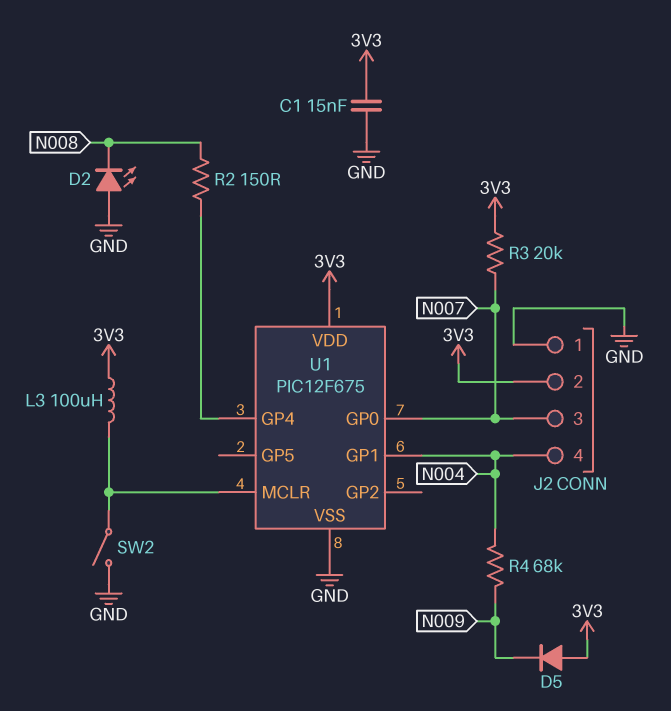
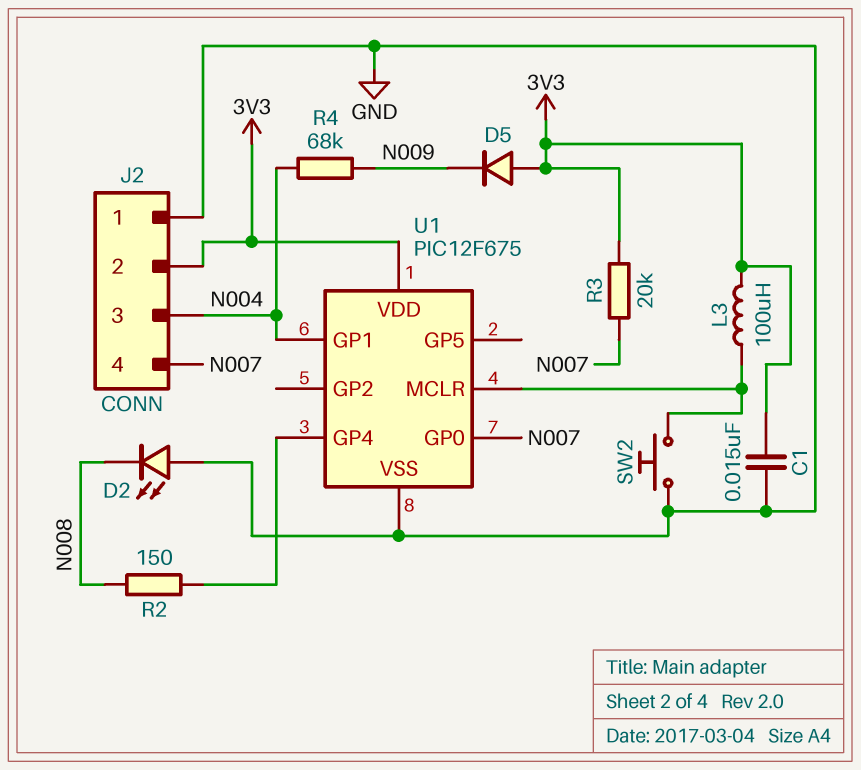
J2 pin 3: N007 -> N004
J2 pin 4: N004 -> N007
SW2: switch (GND, U1/MCLR) -> button (GND, U1/MCLR)

